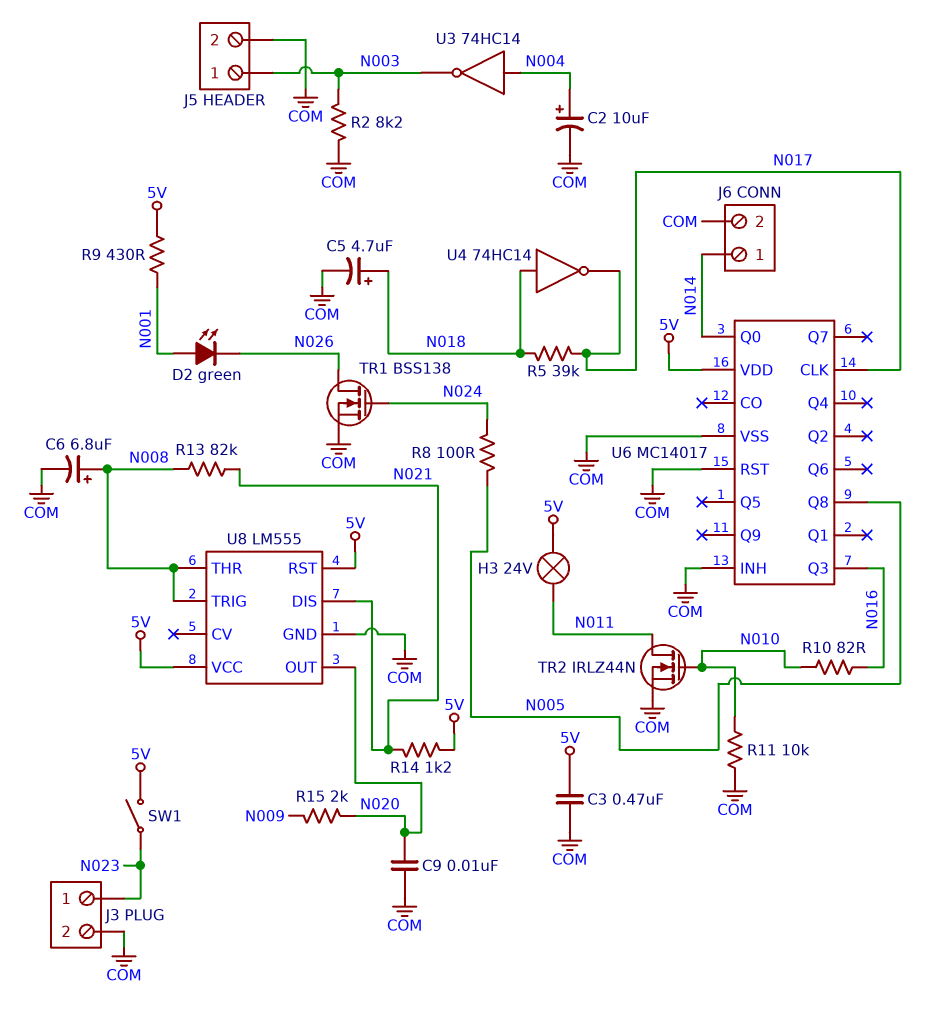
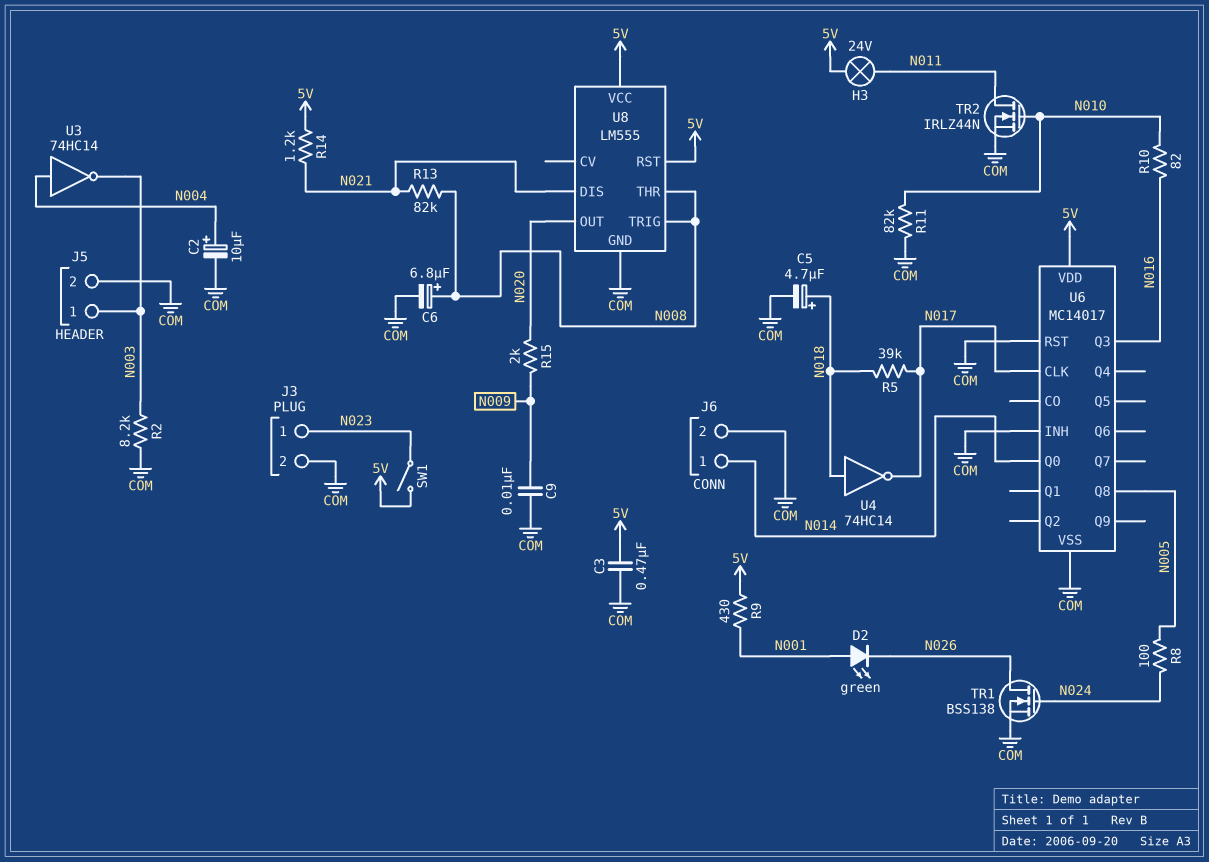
C9: 10nF (COM, N020) -> 10nF (COM, N009)
R11: 10k (COM, N010) -> 82k (COM, N010)

